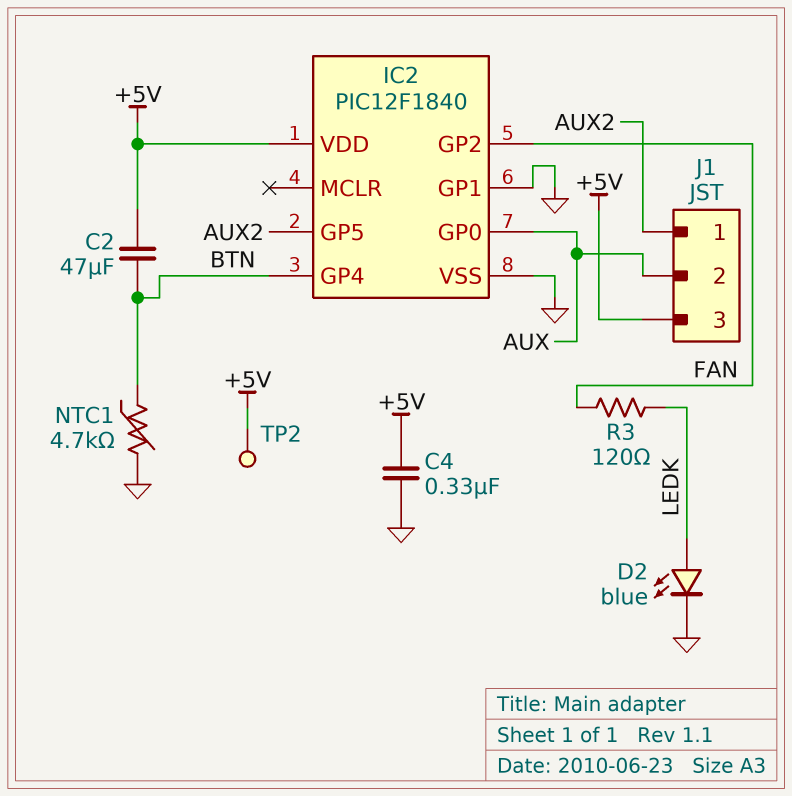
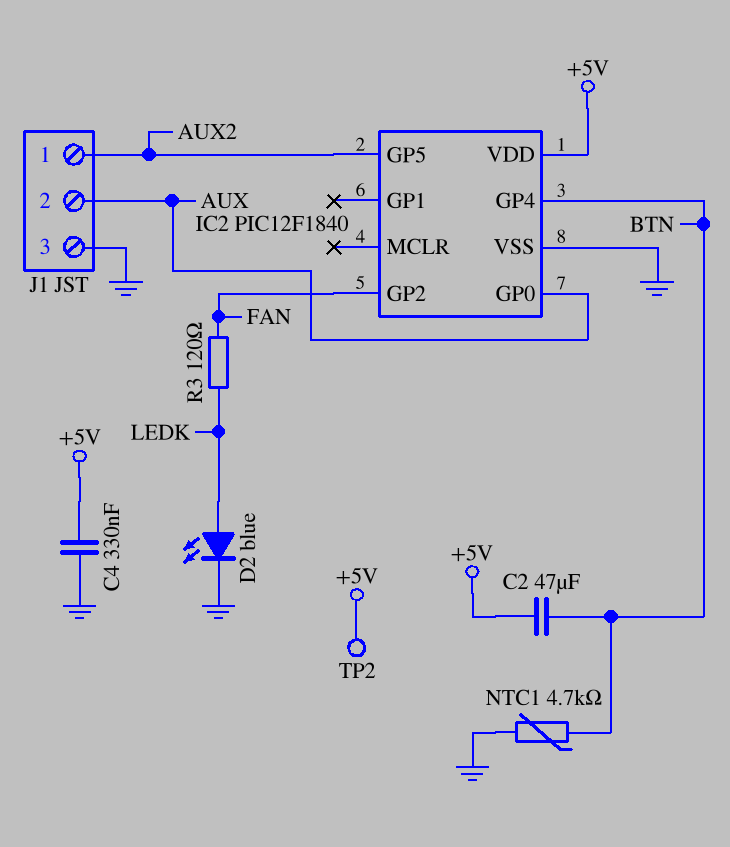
IC2 pin GP1: GND -> none
J1 pin 3: +5V -> GND

